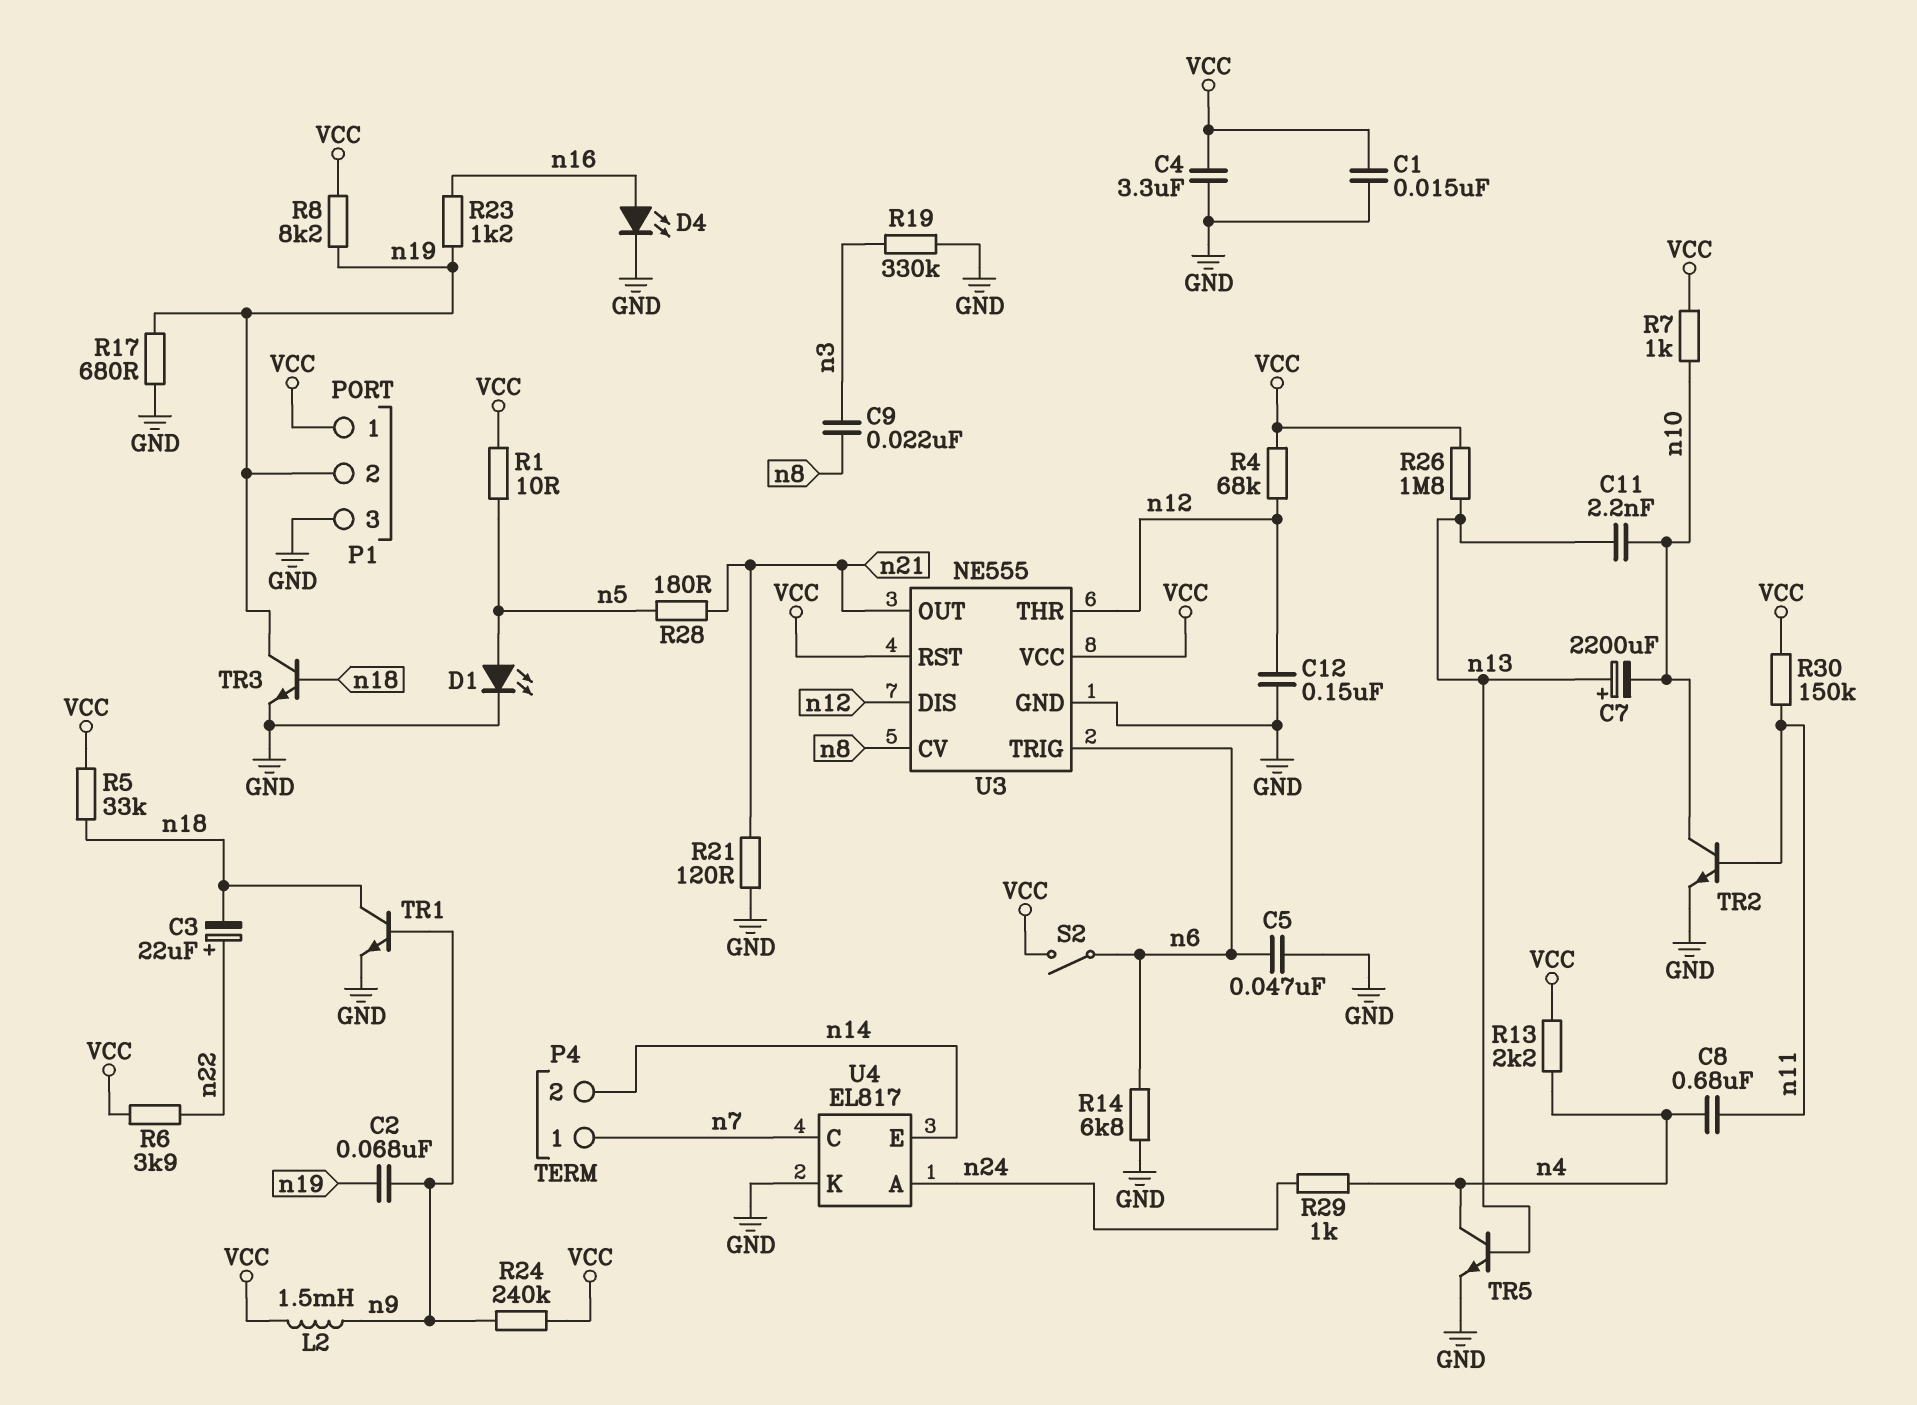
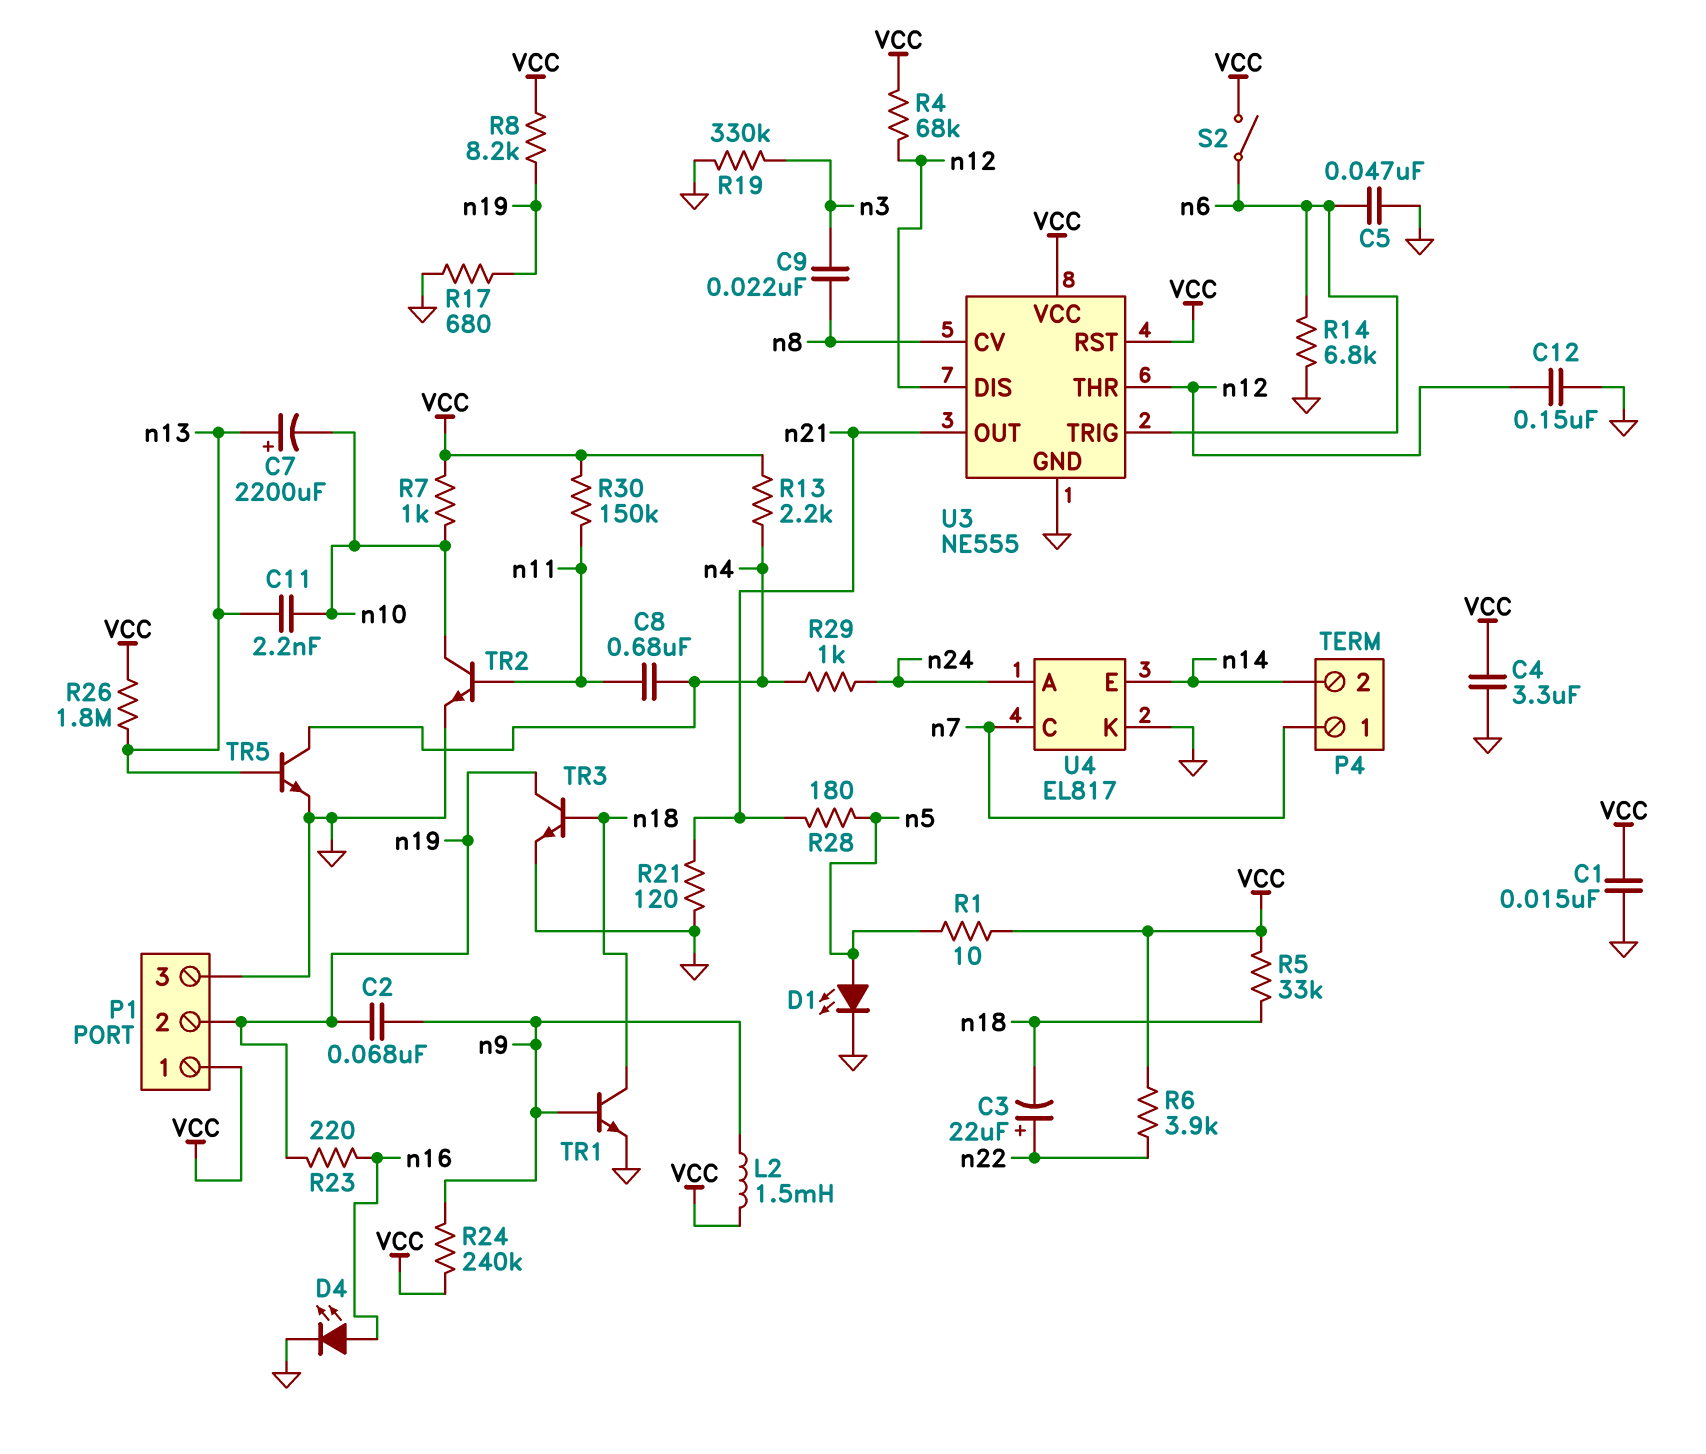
R23: 1.2k (n16, n19) -> 220 (n16, n19)

